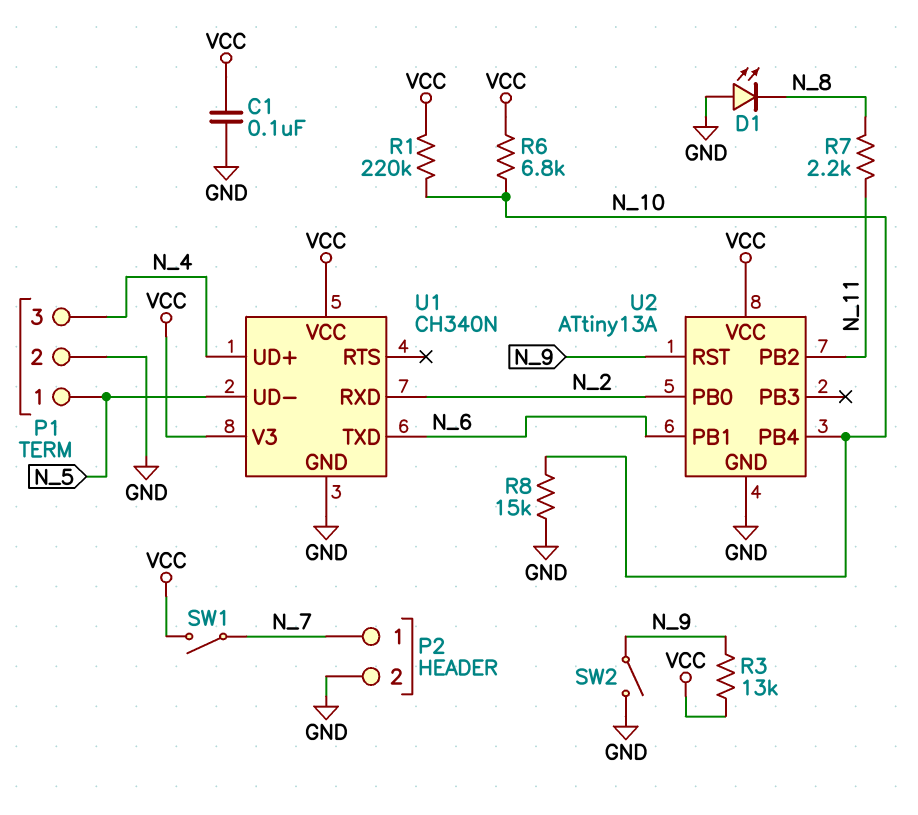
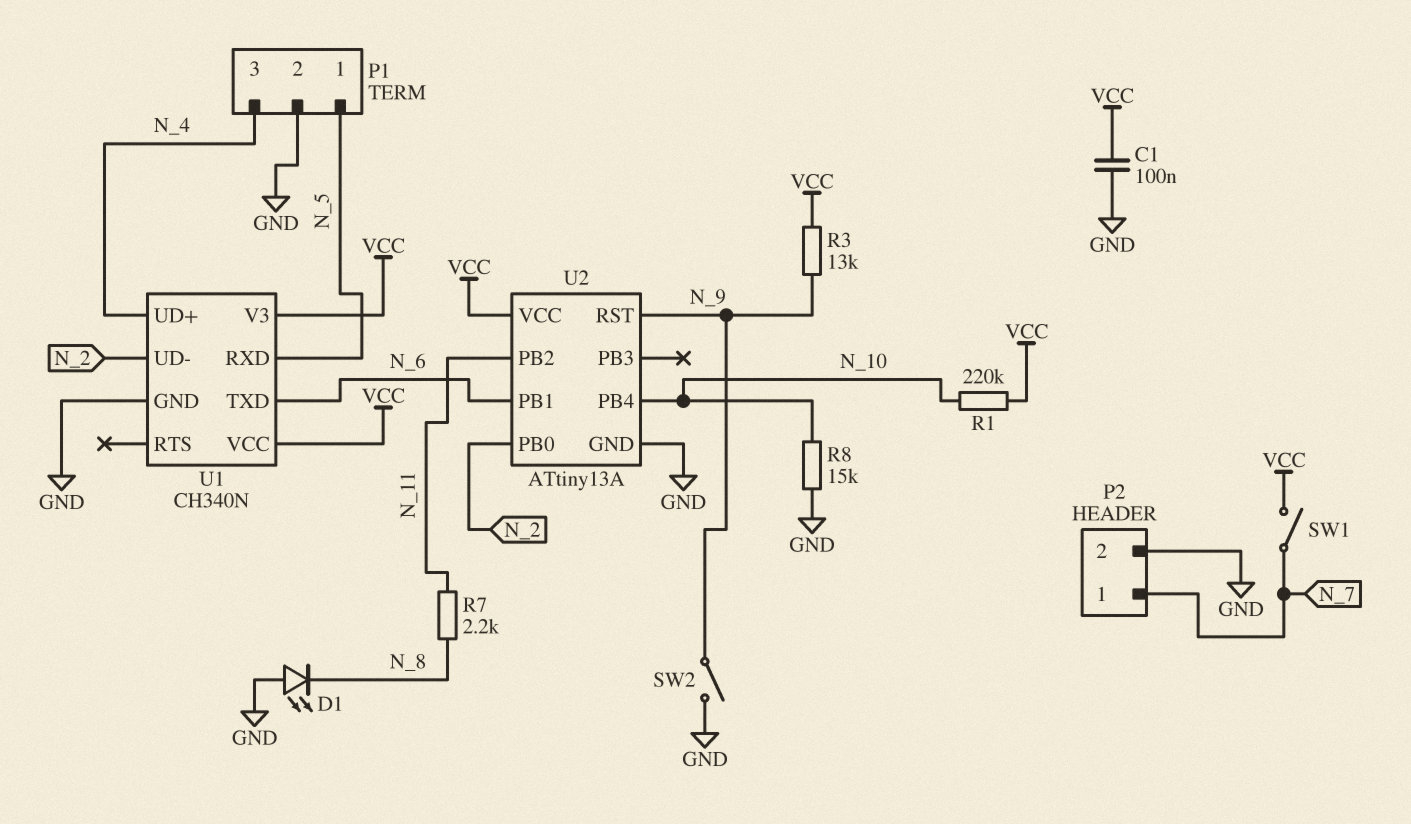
R6: 6.8k (N_10, VCC) -> none
U1 pin RXD: N_2 -> N_5
U1 pin UD-: N_5 -> N_2

